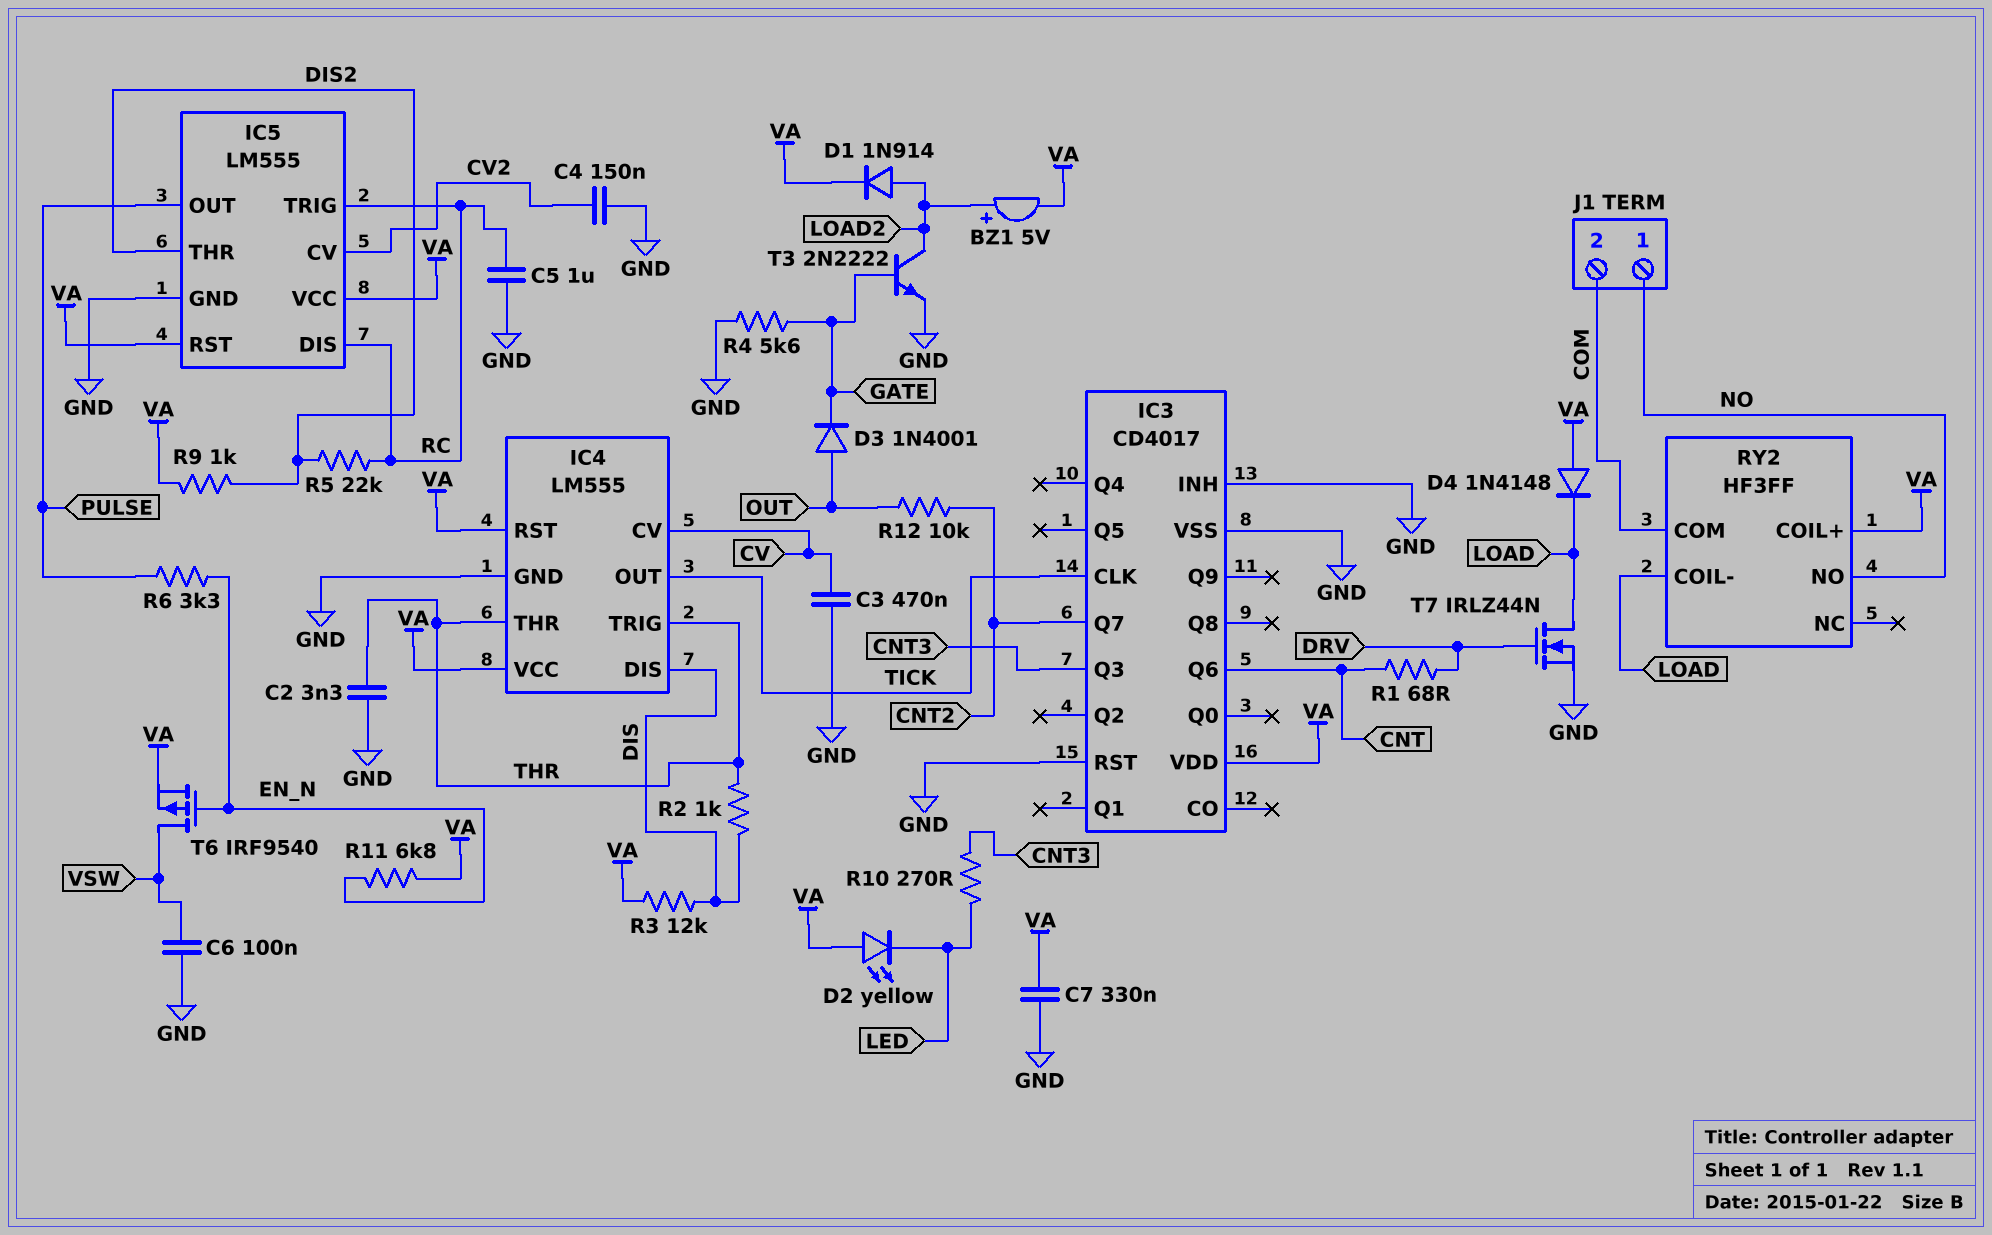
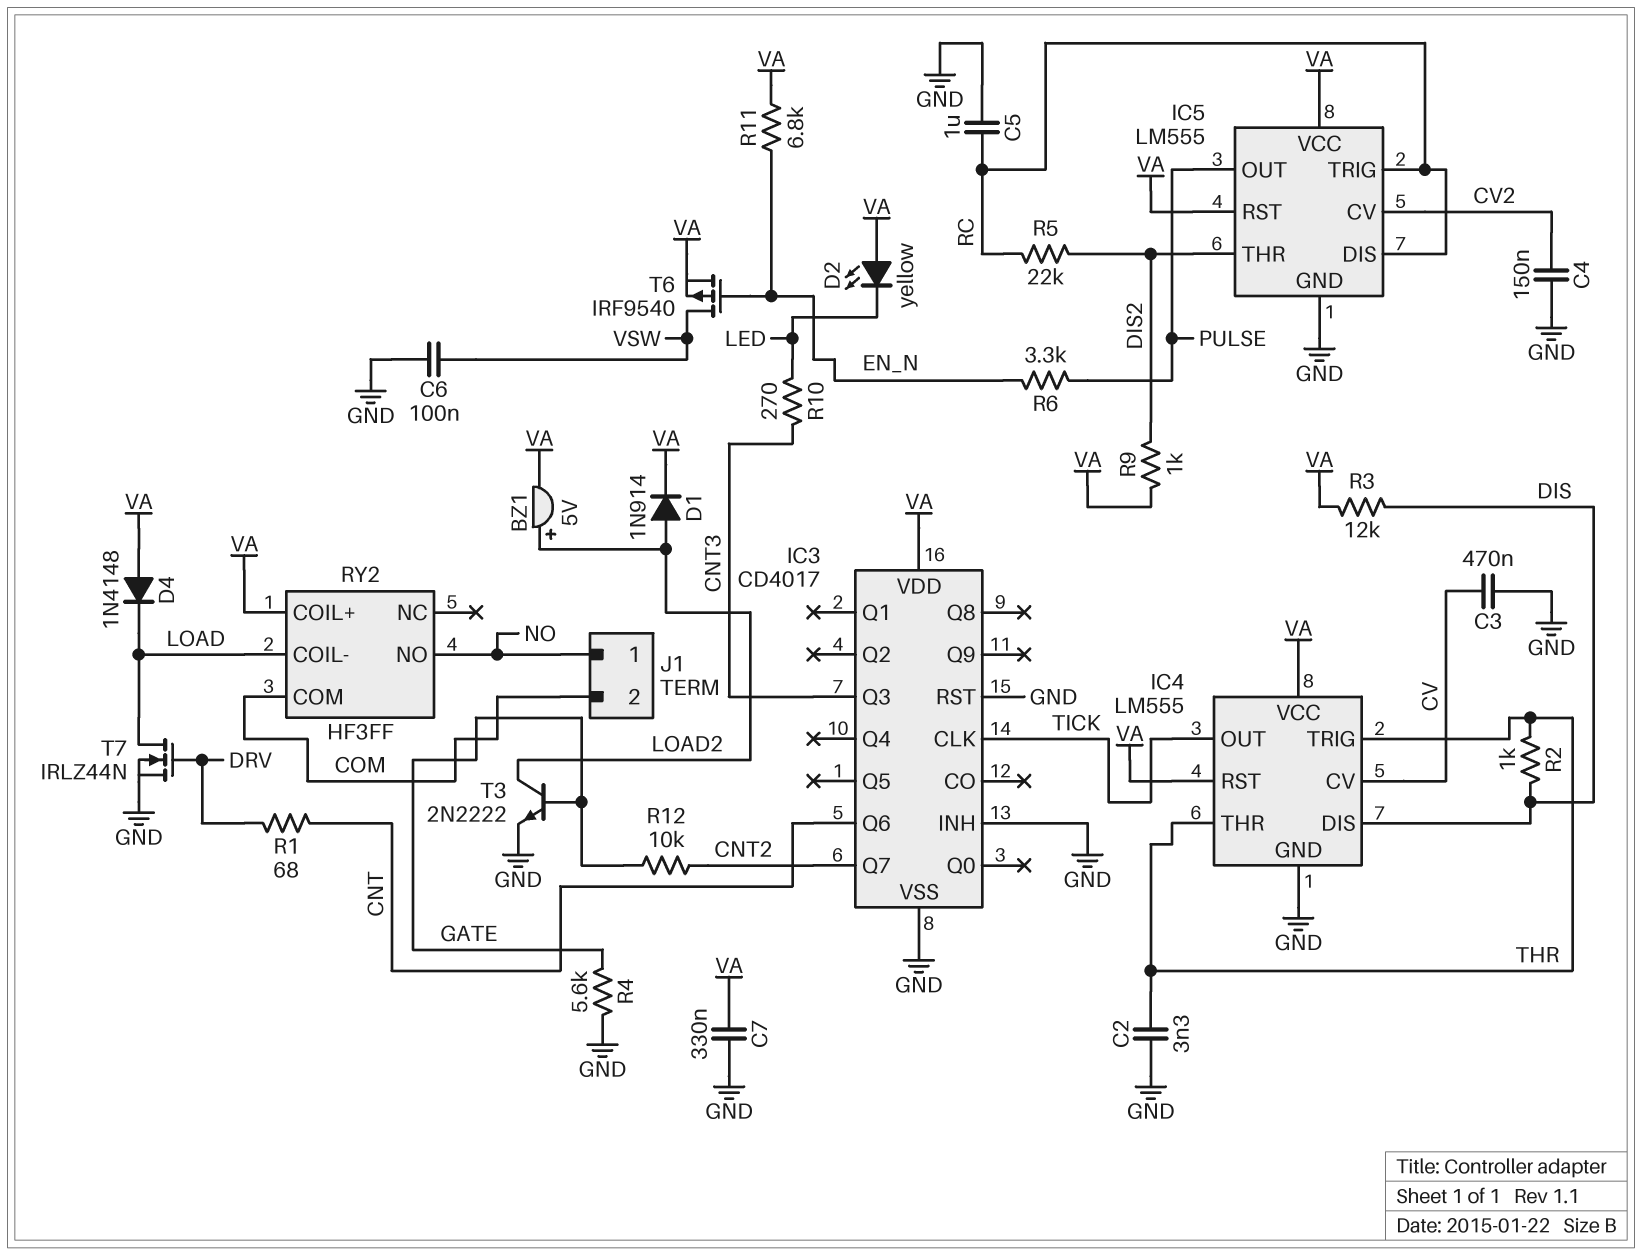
D3: diode 1N4001 (A OUT, K GATE) -> none
R12: 10k (CNT2, OUT) -> 10k (CNT2, GATE)

